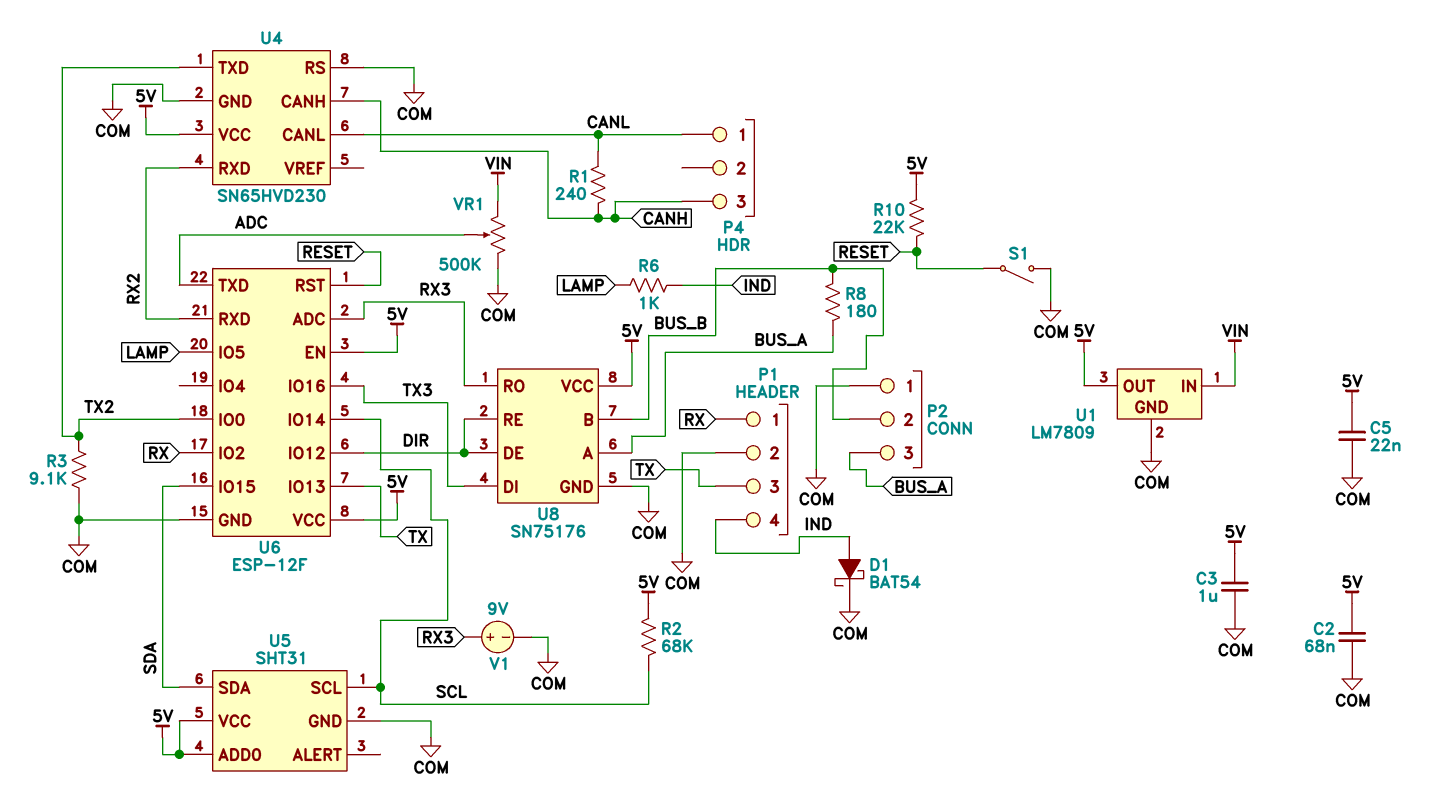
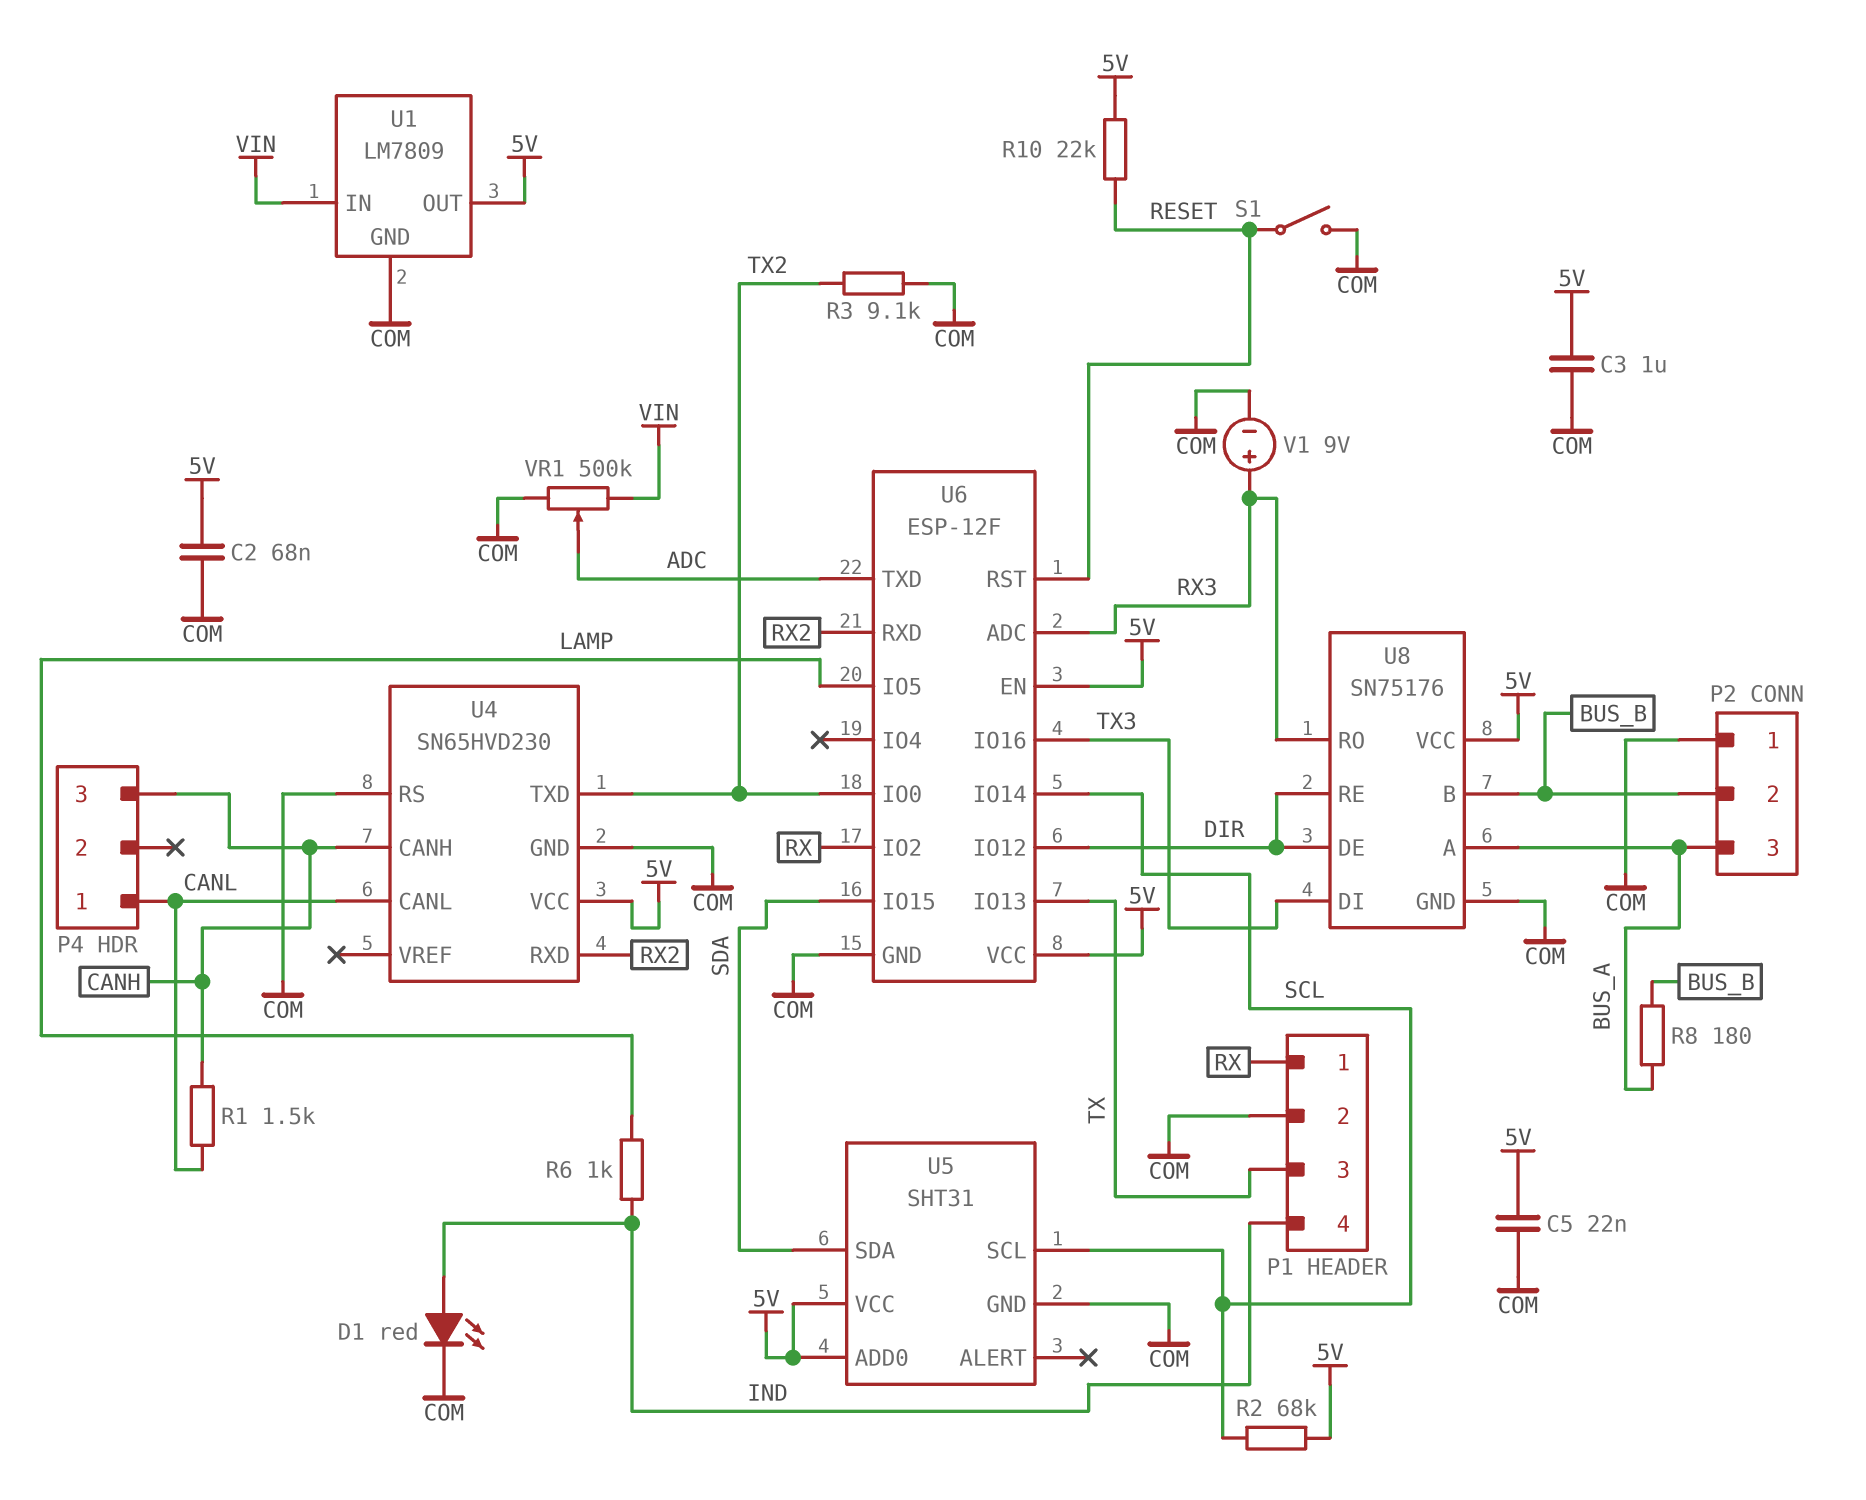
D1: schottky BAT54 (A IND, K COM) -> LED red (A IND, K COM)
R1: 240 (CANH, CANL) -> 1.5k (CANH, CANL)

